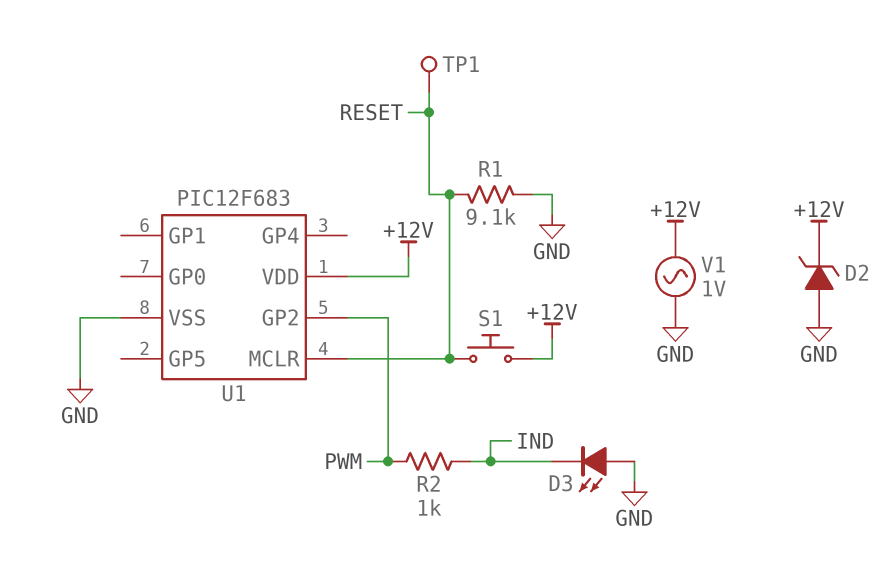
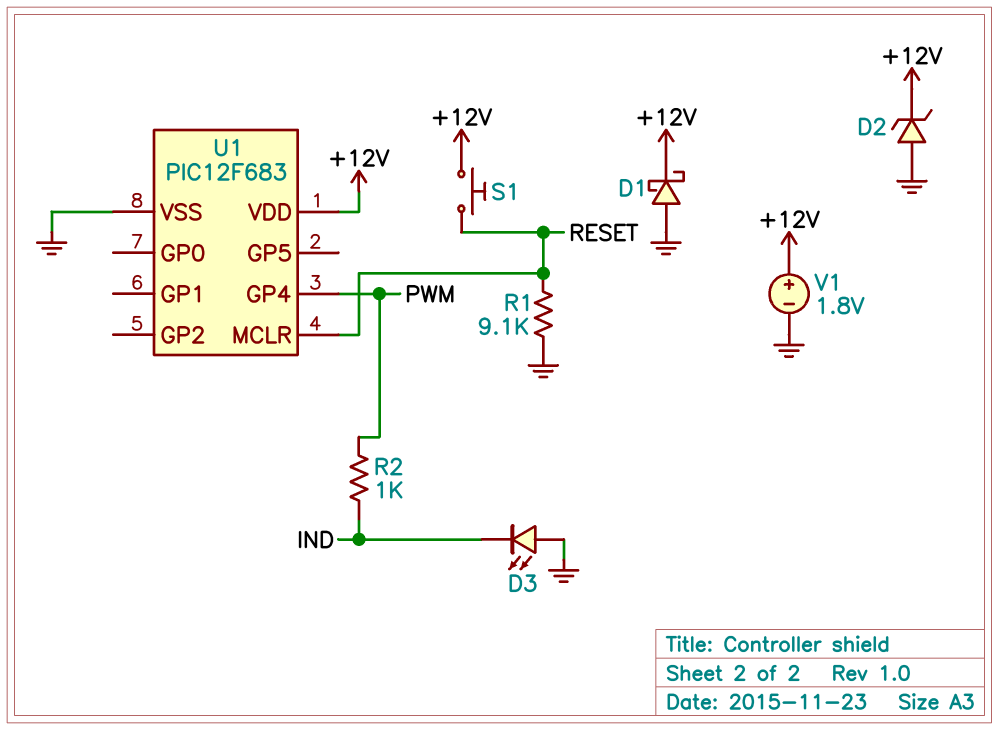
D1: none -> schottky (A GND, K +12V)
TP1: test point (RESET) -> none
U1 pin GP2: PWM -> none
U1 pin GP4: none -> PWM
V1: AC 1V (+12V, GND) -> 1.8V (plus +12V, minus GND)

